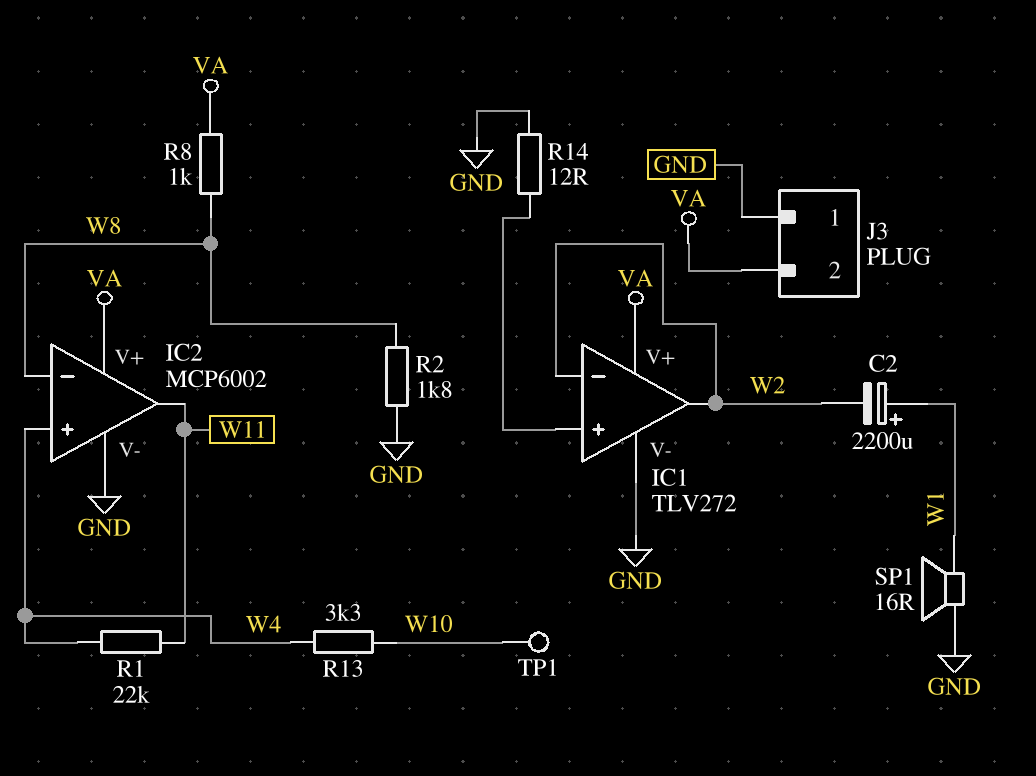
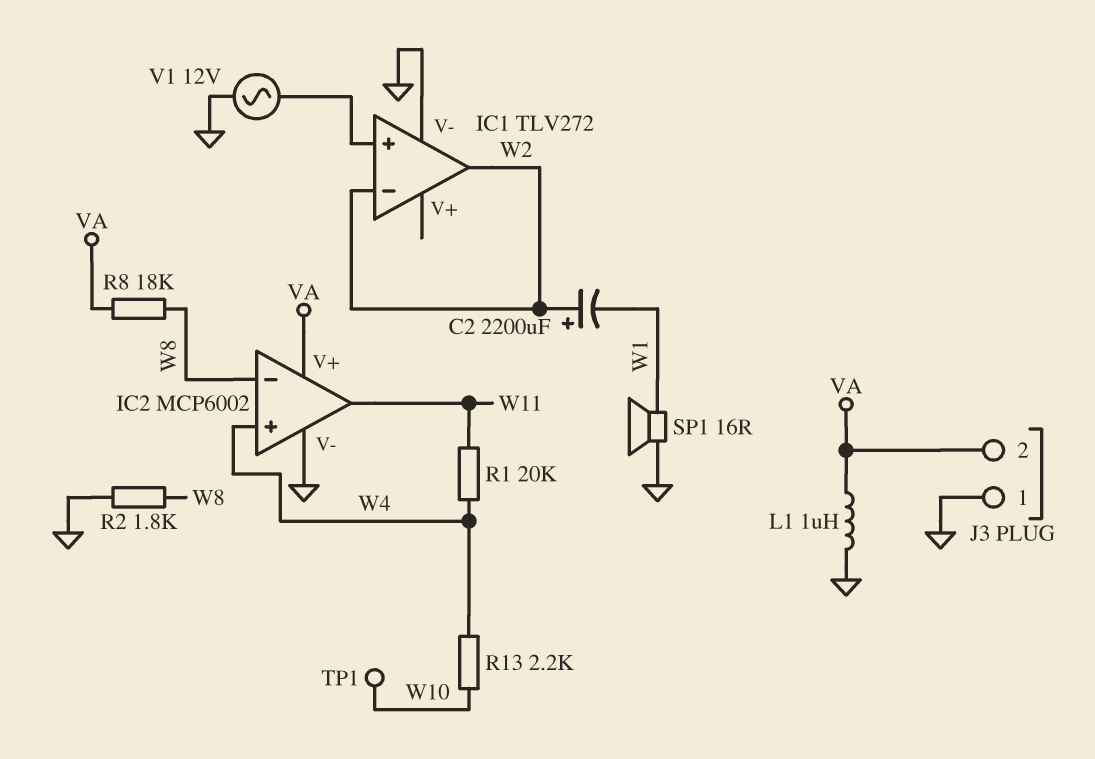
C2: 2200uF (plus W1, minus W2) -> 2200uF (plus W2, minus W1)
IC1 pin V+: VA -> none
L1: none -> 1uH (GND, VA)
R1: 22k (W4, W11) -> 20k (W4, W11)
R8: 1k (VA, W8) -> 18k (VA, W8)
R13: 3.3k (W4, W10) -> 2.2k (W4, W10)
R14: 12 (GND, IC1/in+) -> none
V1: none -> AC 12V (GND, IC1/in+)

